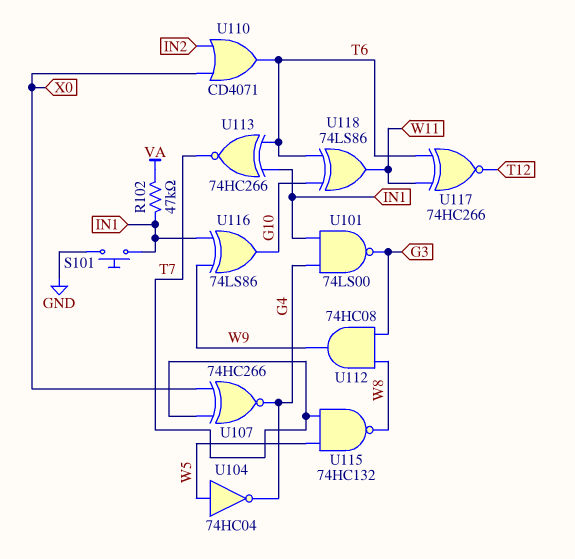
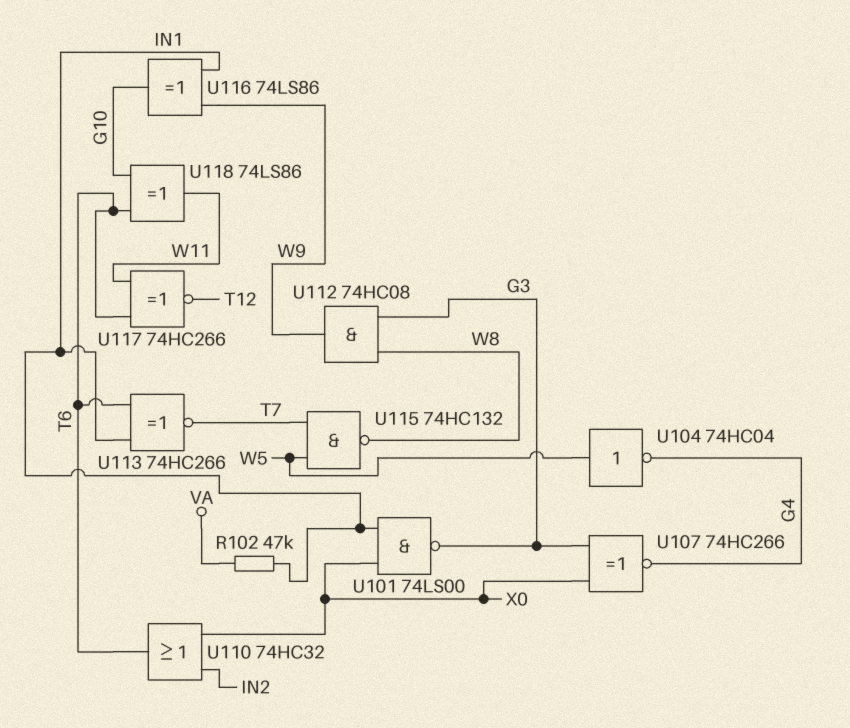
S101: button (GND, IN1) -> none
U101: NAND 74LS00 (in G4, in IN1, out G3) -> NAND 74LS00 (in IN1, in X0, out G3)
U107: XNOR 74HC266 (in T7, in X0, out G4) -> XNOR 74HC266 (in G3, in X0, out G4)
U110: OR CD4071 (in IN2, in X0, out T6) -> OR 74HC32 (in IN2, in X0, out T6)

